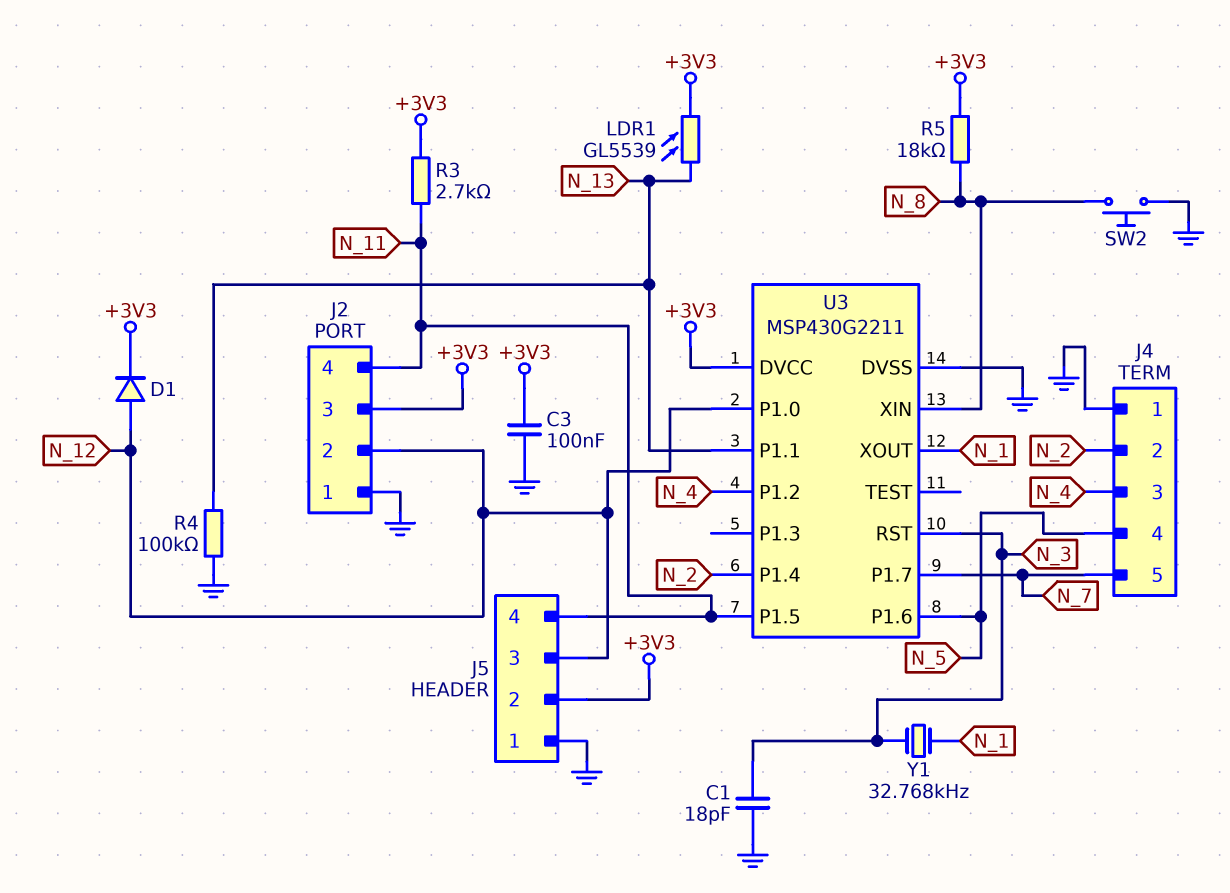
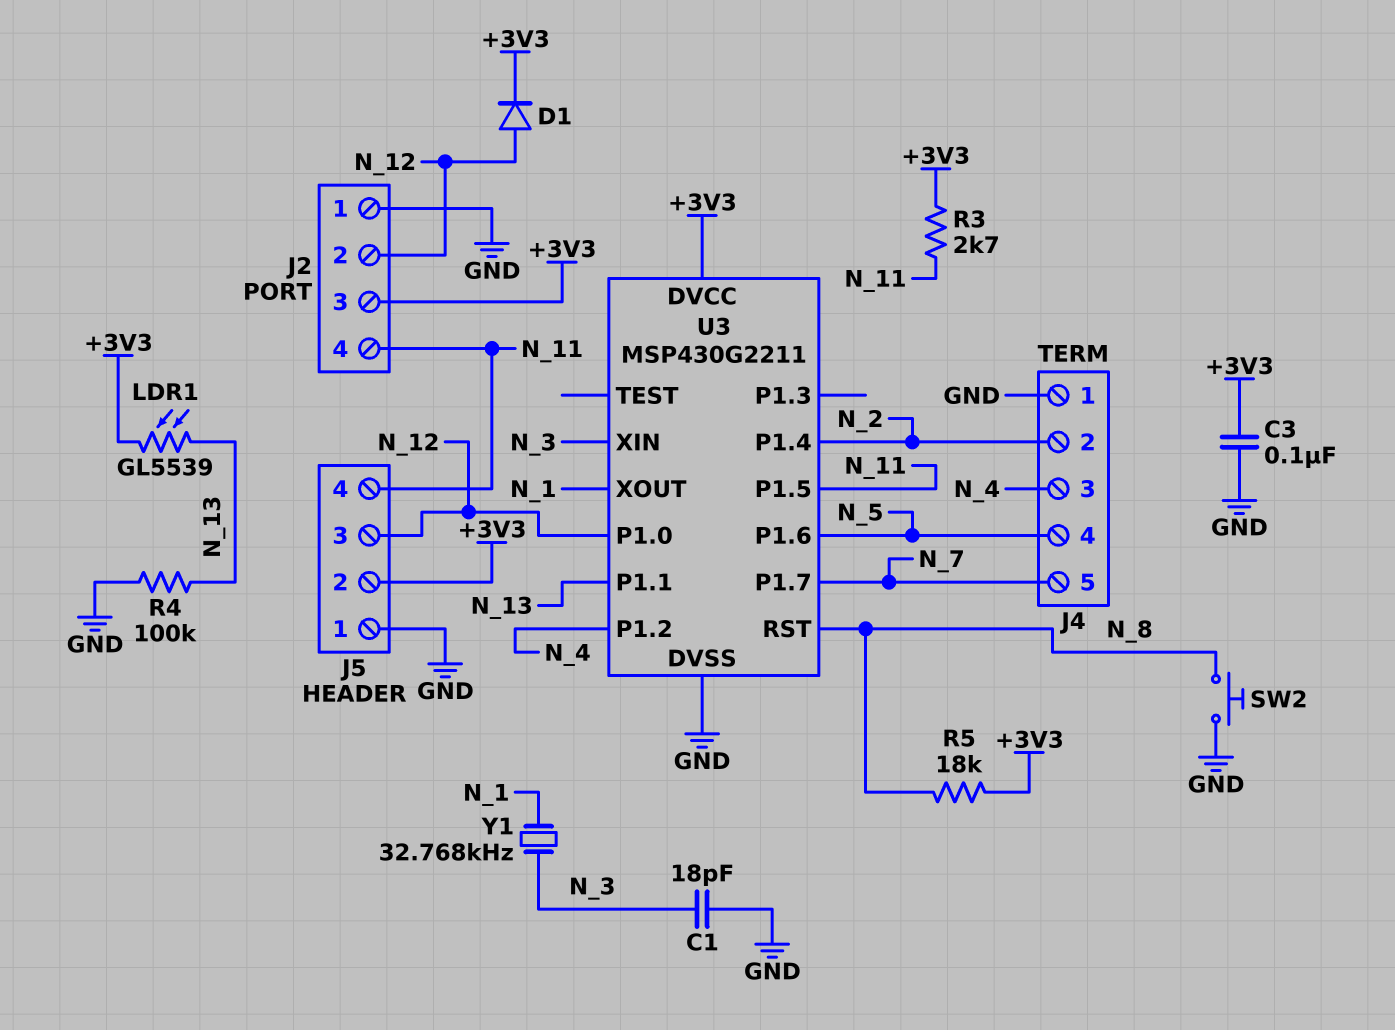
U3 pin RST: N_3 -> N_8
U3 pin XIN: N_8 -> N_3

